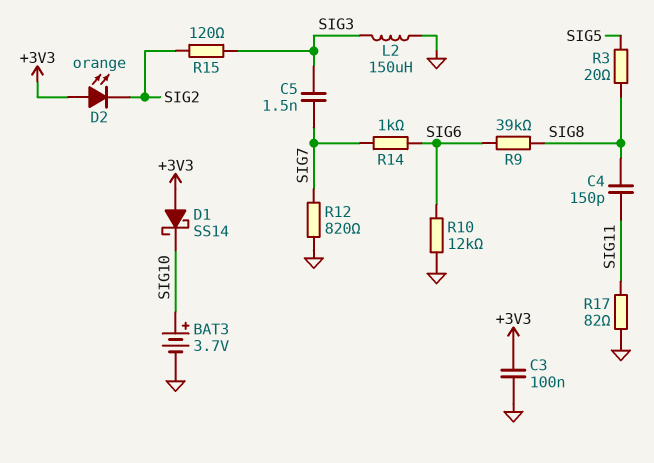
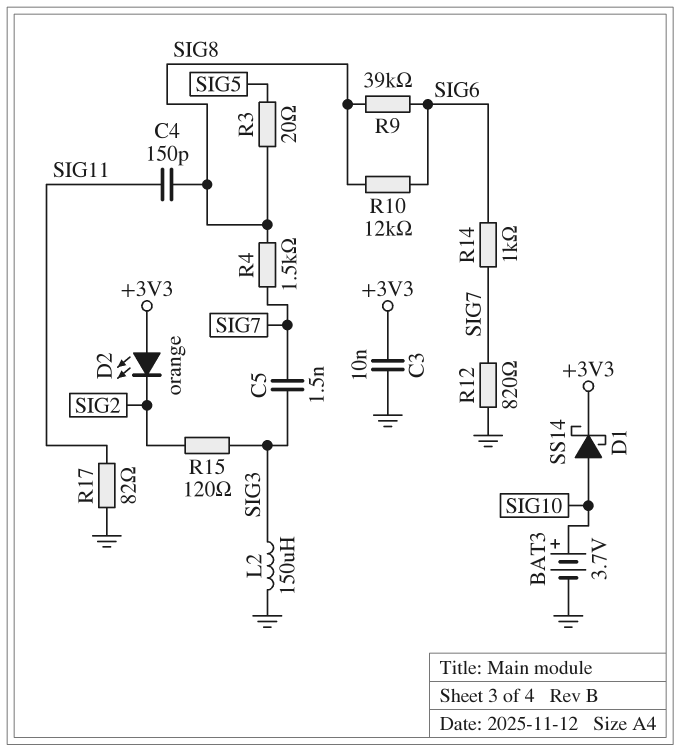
C3: 100nF (+3V3, GND) -> 10nF (+3V3, GND)
D1: schottky SS14 (A +3V3, K SIG10) -> schottky SS14 (A SIG10, K +3V3)
R4: none -> 1.5k (SIG7, SIG8)
R10: 12k (GND, SIG6) -> 12k (SIG6, SIG8)

